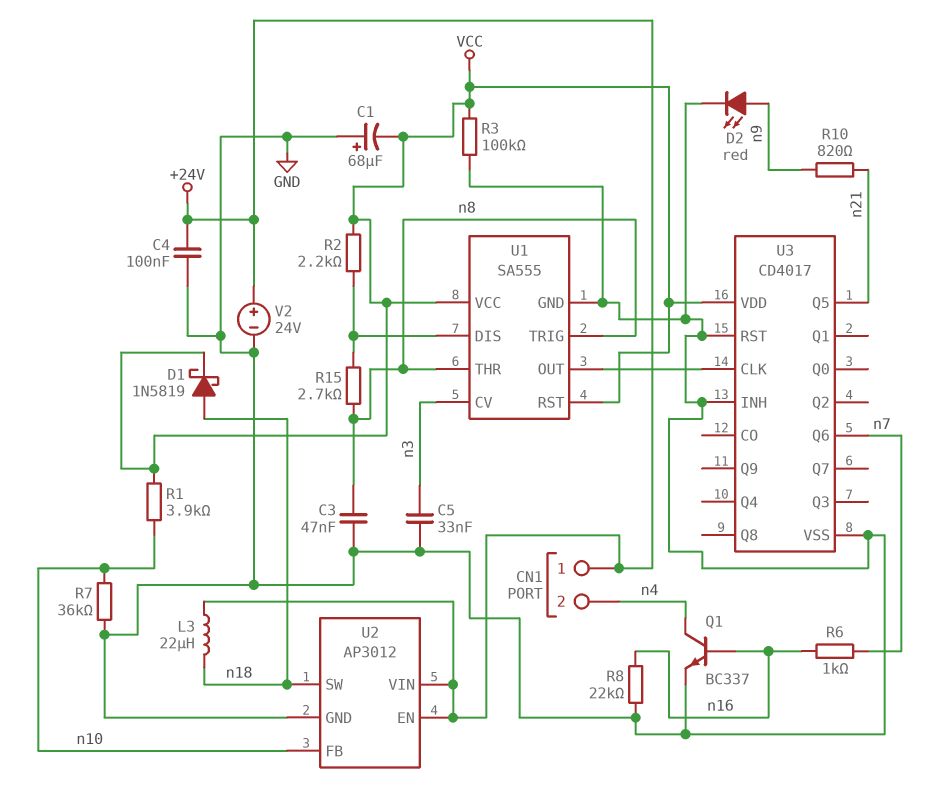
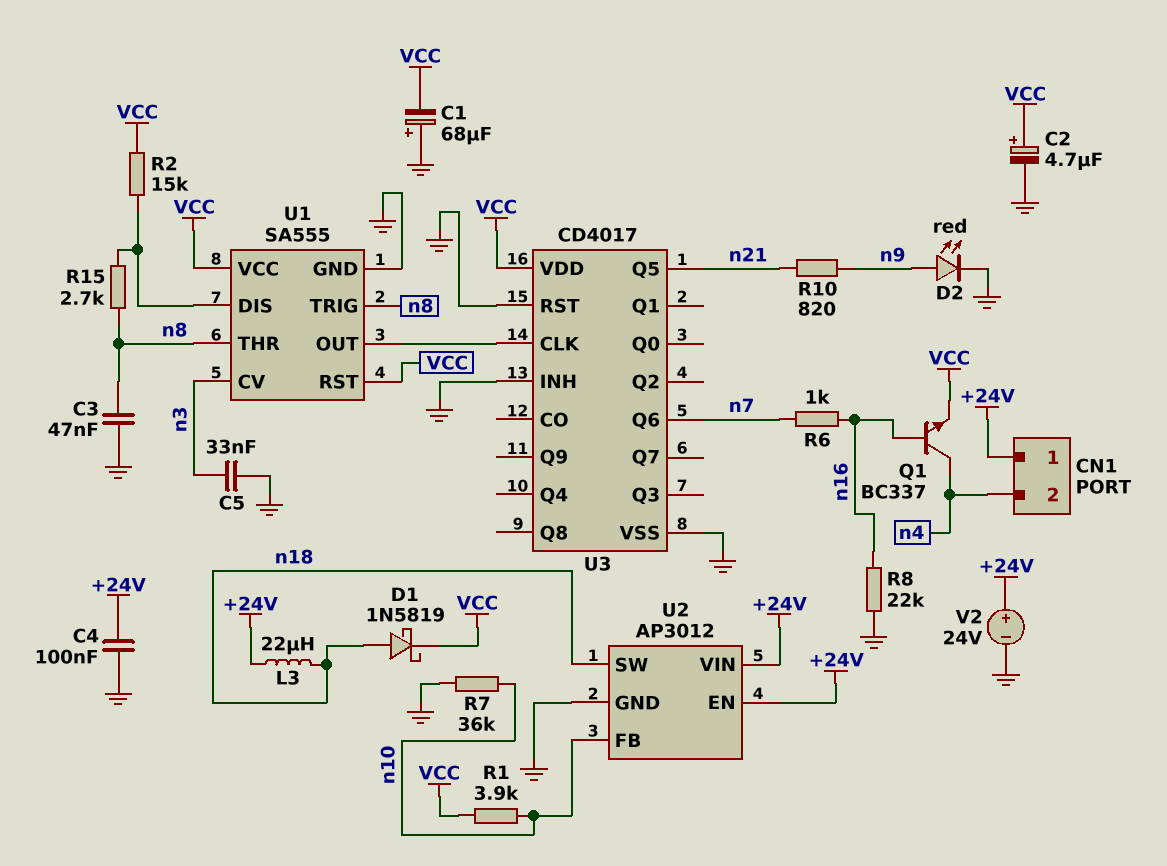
C2: none -> 4.7uF (plus VCC, minus GND)
Q1: NPN BC337 (B n16, C n4, E GND) -> NPN BC337 (B n16, C n4, E VCC)
R2: 2.2k (U1/DIS, VCC) -> 15k (U1/DIS, VCC)
R3: 100k (GND, VCC) -> none

